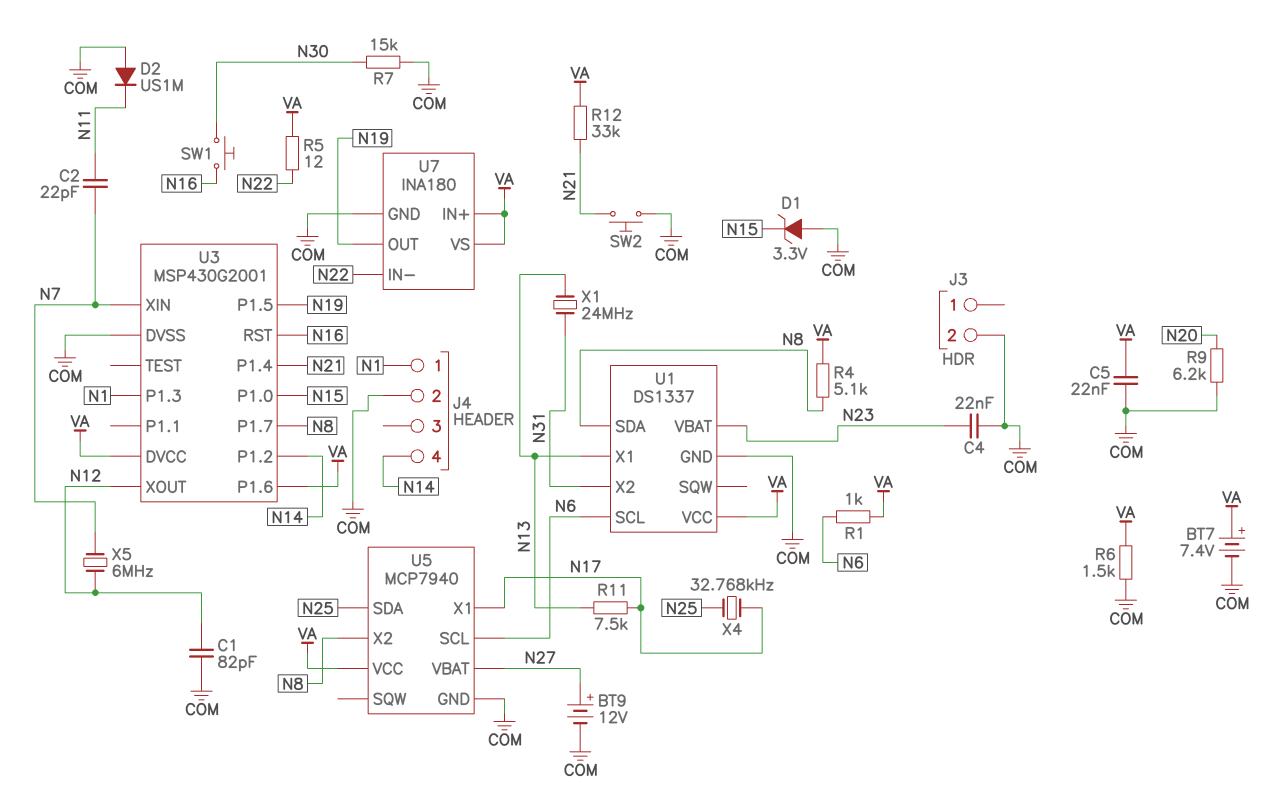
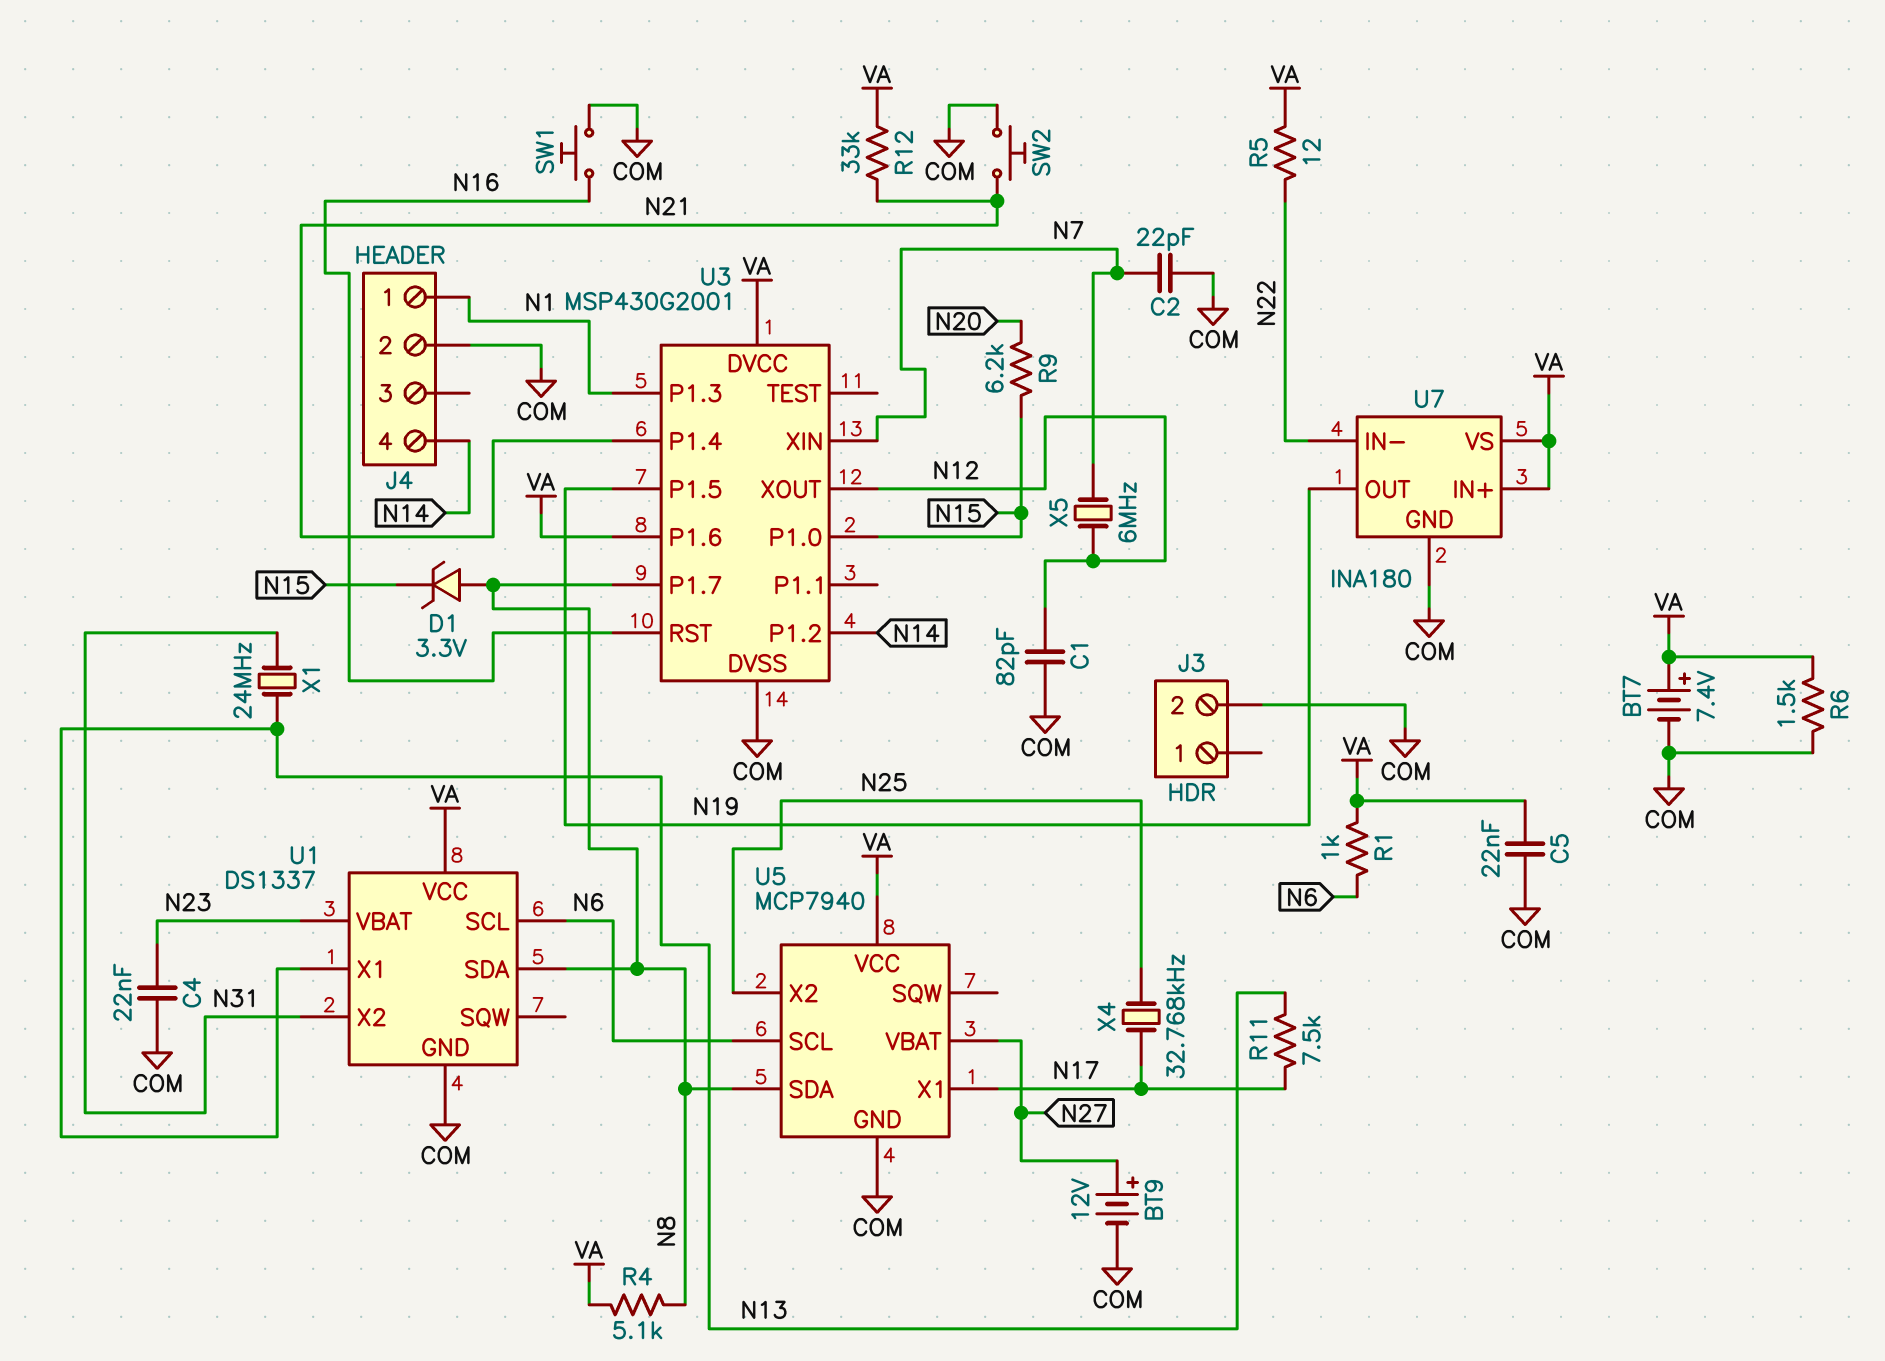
C2: 22pF (N7, N11) -> 22pF (COM, N7)
D1: zener 3.3V (A COM, K N15) -> zener 3.3V (A N8, K N15)
D2: diode US1M (A COM, K N11) -> none
R7: 15k (COM, N30) -> none
R9: 6.2k (COM, N20) -> 6.2k (N15, N20)
SW1: button (N16, N30) -> button (COM, N16)
U5 pin SDA: N25 -> N8
U5 pin X2: N8 -> N25

